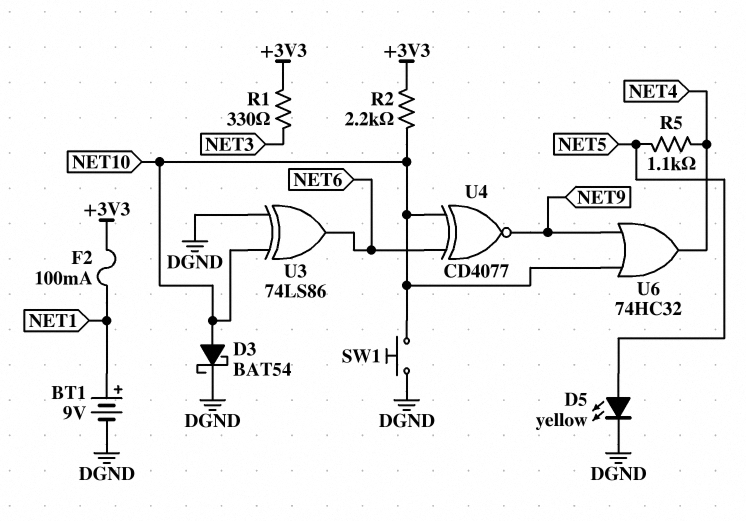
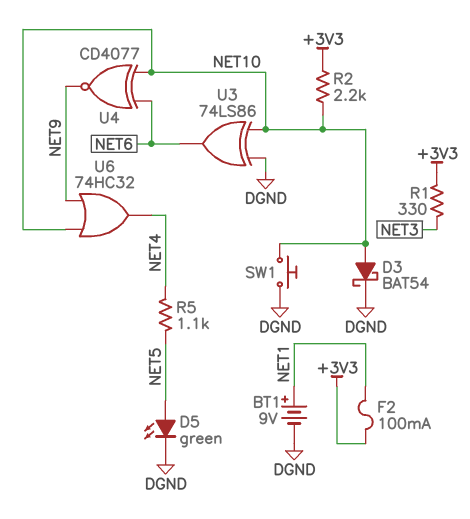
D5: LED yellow (A NET5, K DGND) -> LED green (A NET5, K DGND)

